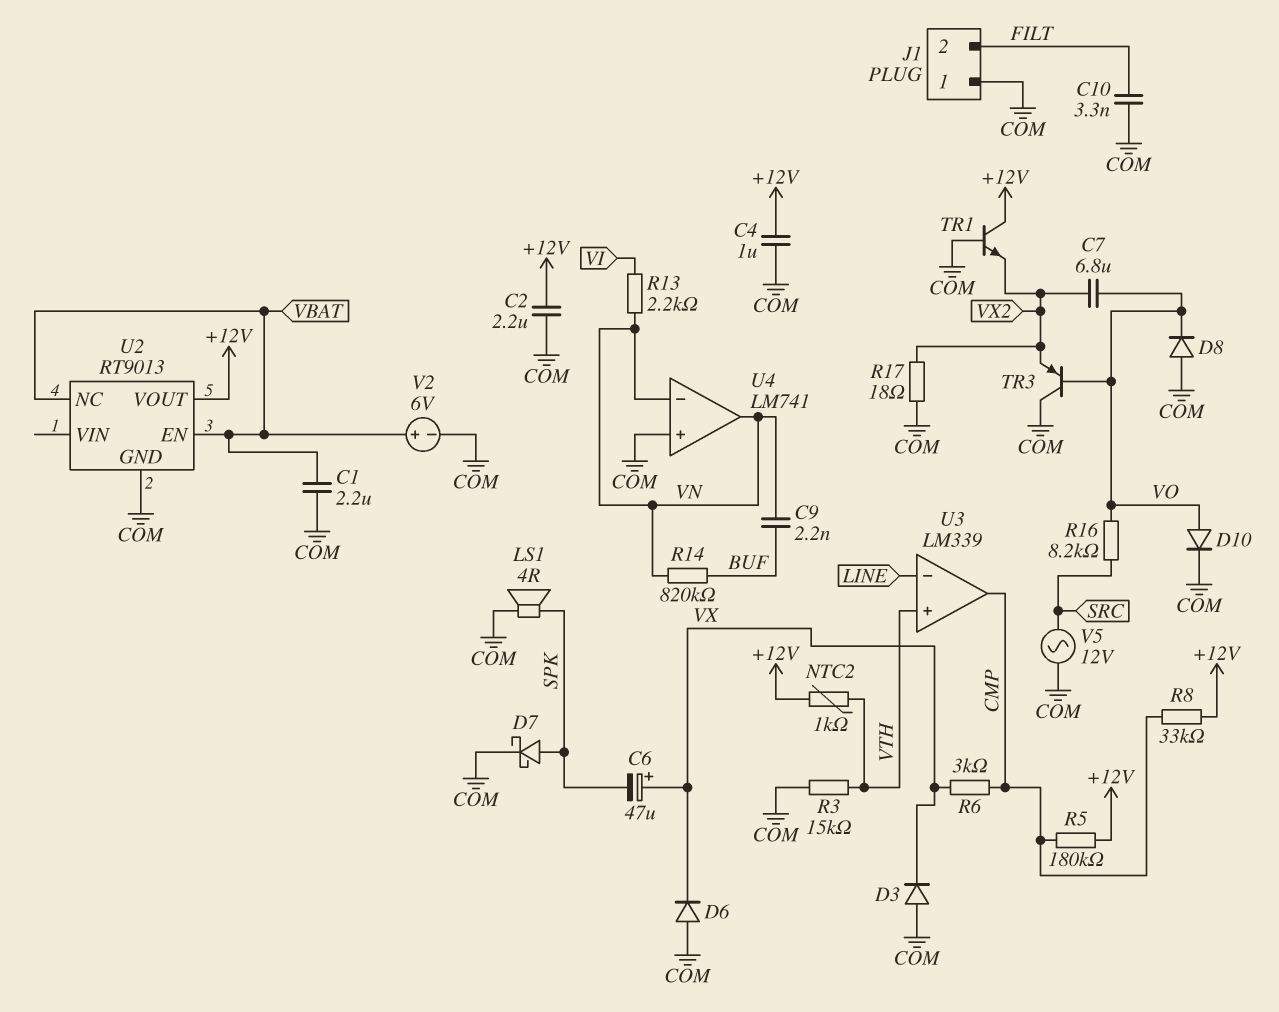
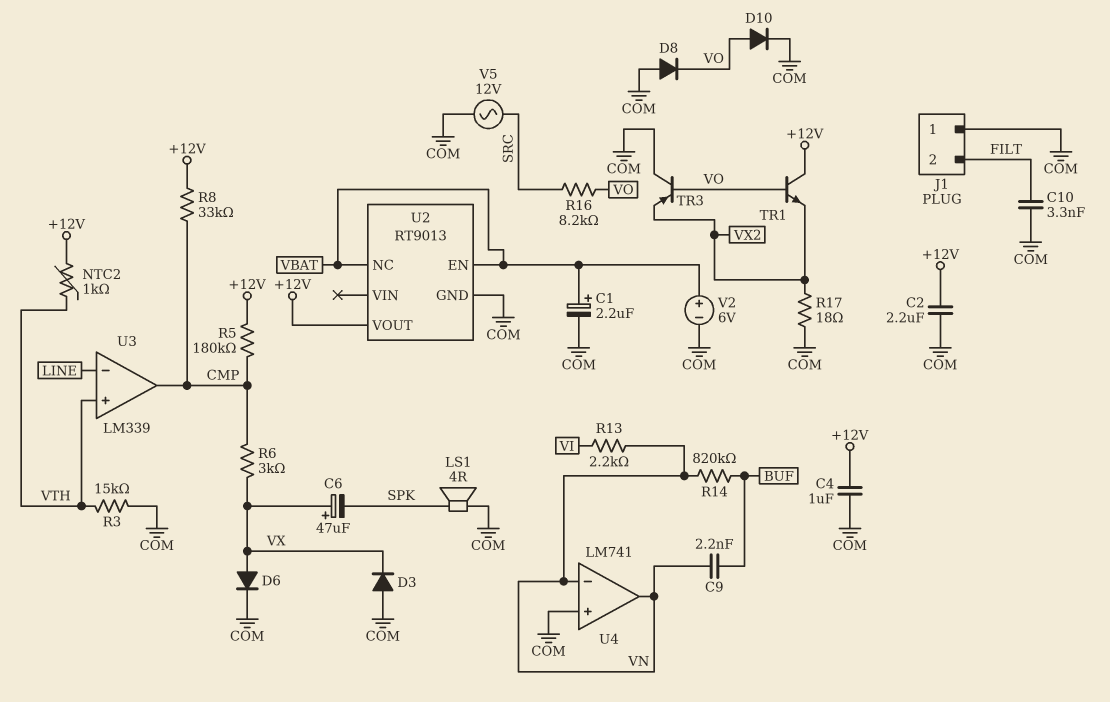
C1: 2.2uF (COM, VBAT) -> 2.2uF (plus VBAT, minus COM)
C7: 6.8uF (VO, VX2) -> none
D6: diode (A COM, K VX) -> diode (A VX, K COM)
D7: schottky (A SPK, K COM) -> none
TR1: NPN (B COM, C +12V, E VX2) -> NPN (B VO, C +12V, E VX2)

